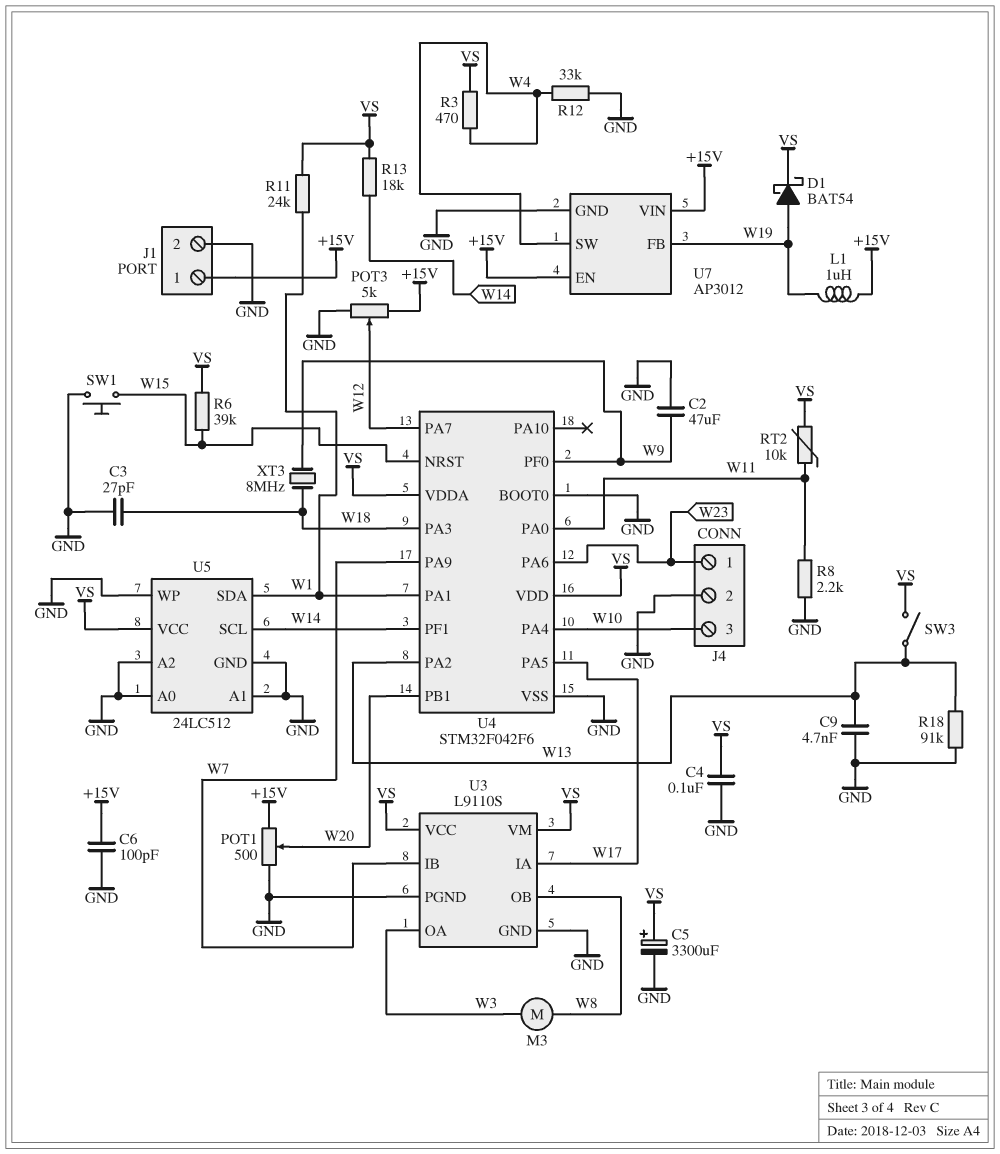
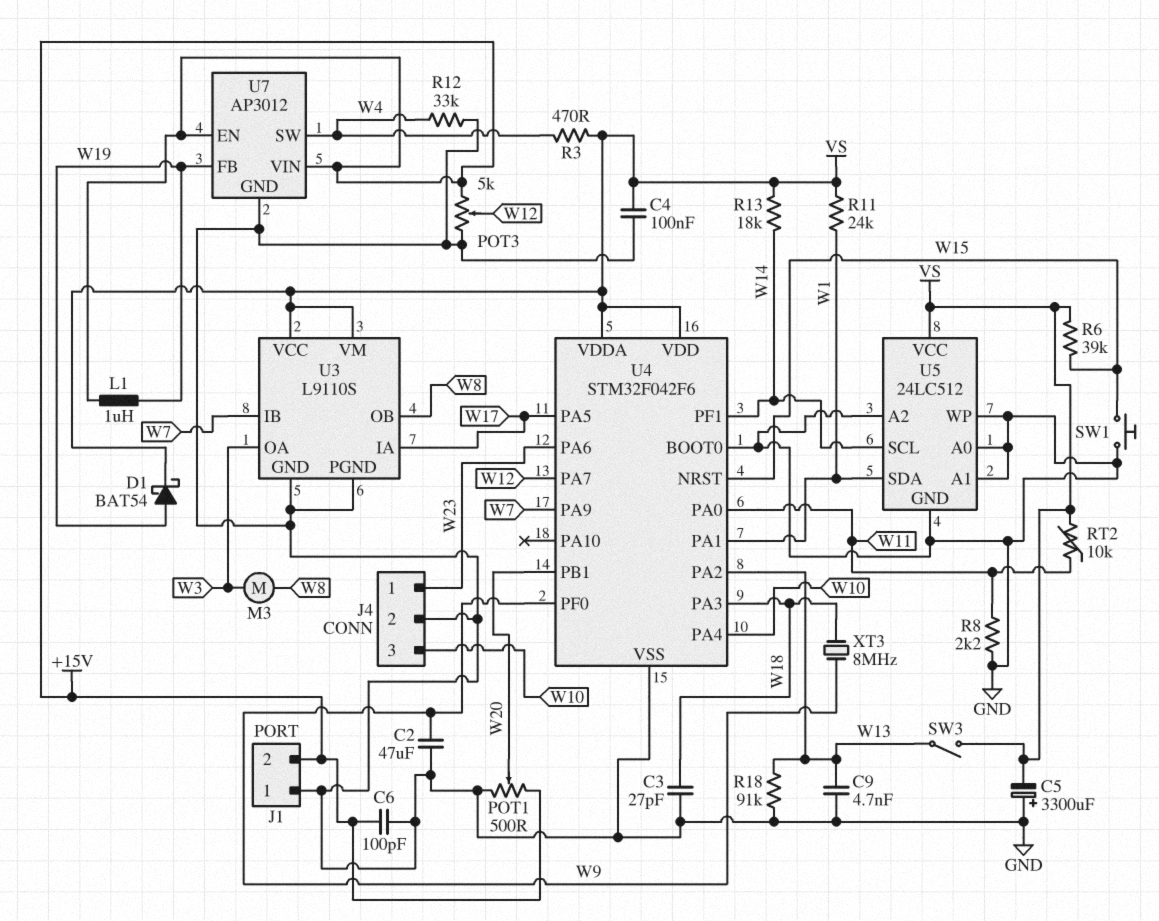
C5: 3300uF (plus VS, minus GND) -> 3300uF (plus GND, minus VS)
J1 pin 1: +15V -> GND
J1 pin 2: GND -> +15V

